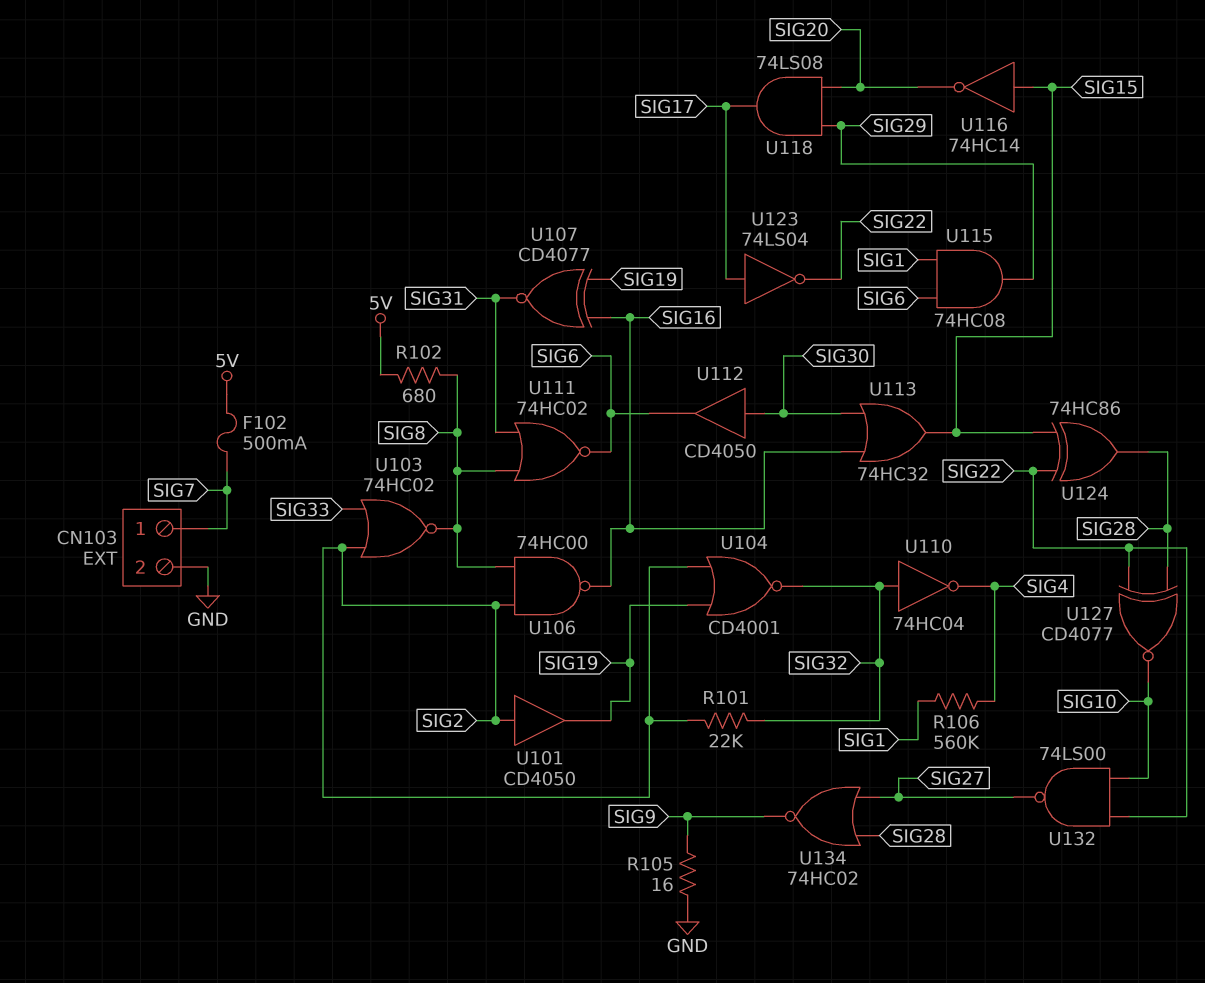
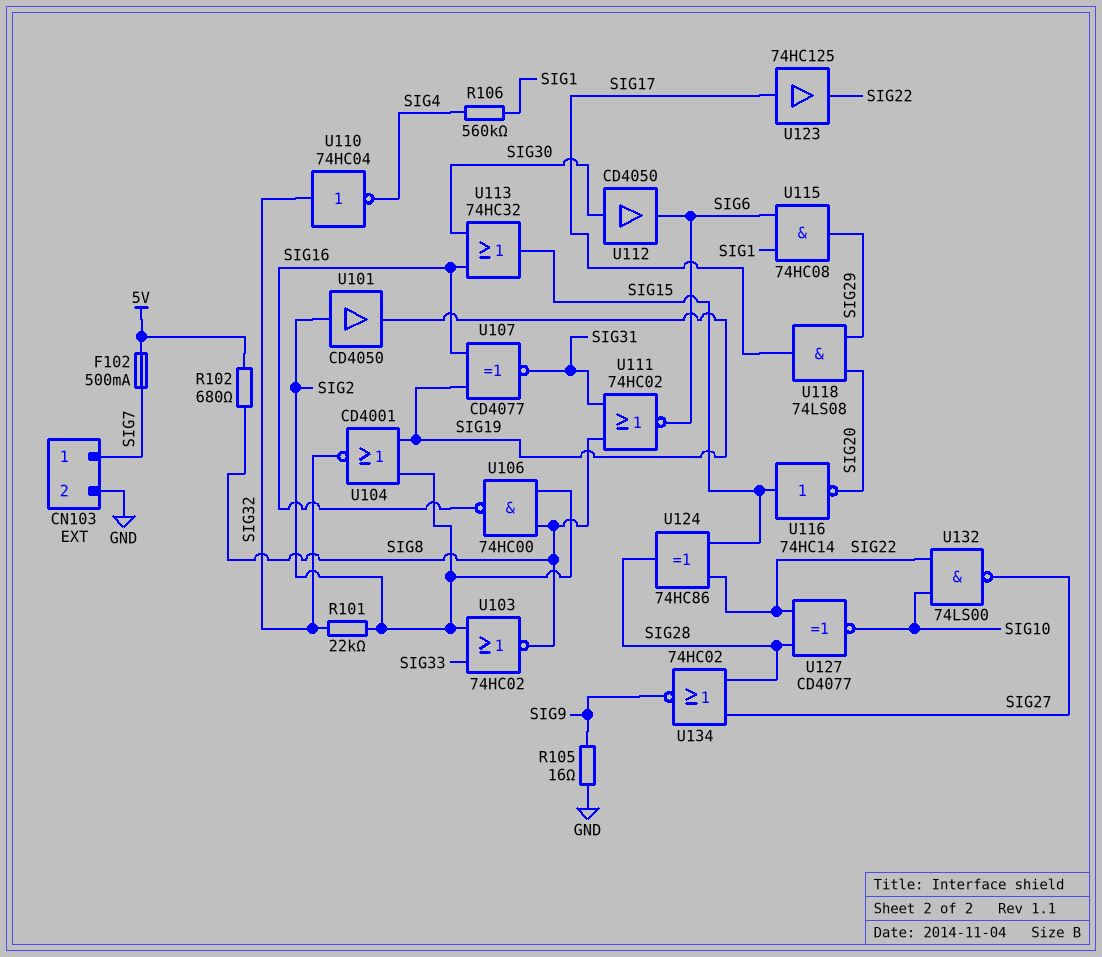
U123: NOT 74LS04 (in SIG17, out SIG22) -> buffer 74HC125 (in SIG17, out SIG22)

